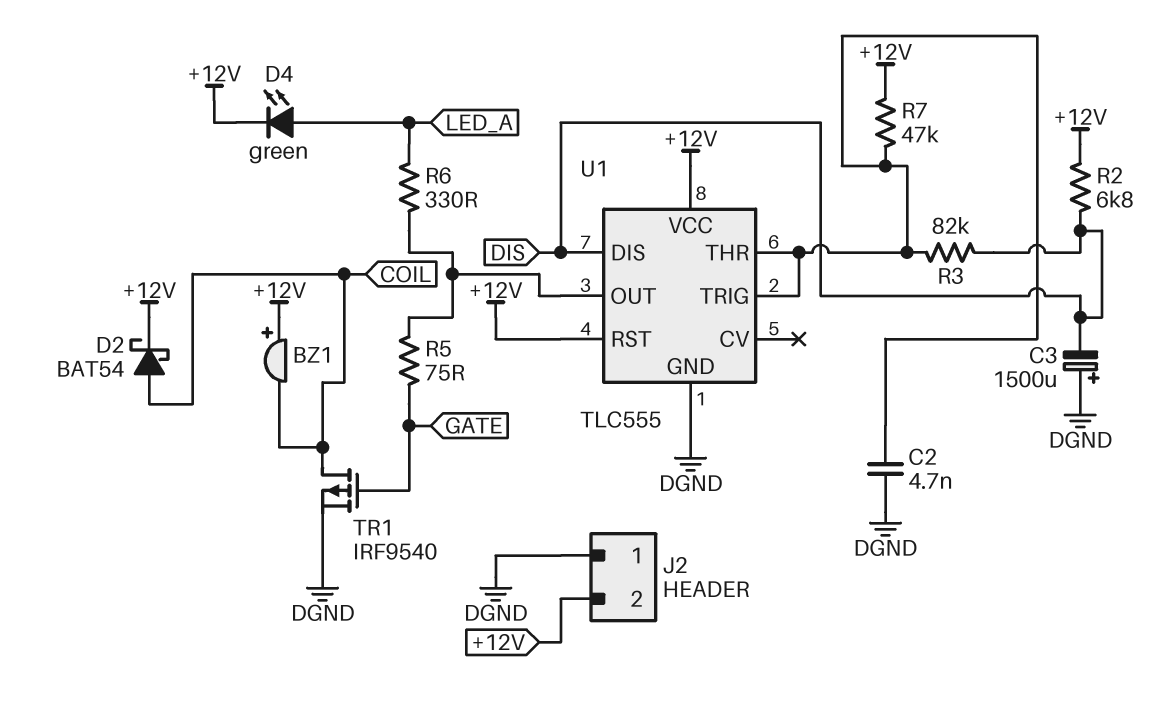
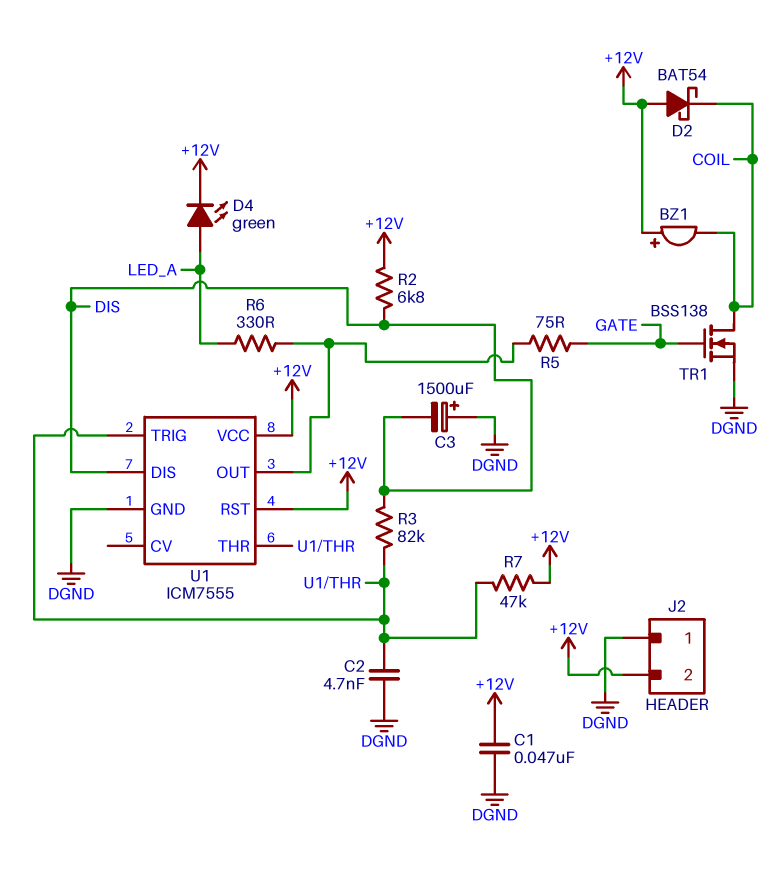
C1: none -> 47nF (+12V, DGND)
D2: schottky BAT54 (A COIL, K +12V) -> schottky BAT54 (A +12V, K COIL)
TR1: PMOS IRF9540 (G GATE, D COIL, S DGND) -> NMOS BSS138 (G GATE, D COIL, S DGND)
U1: TLC555 -> ICM7555

